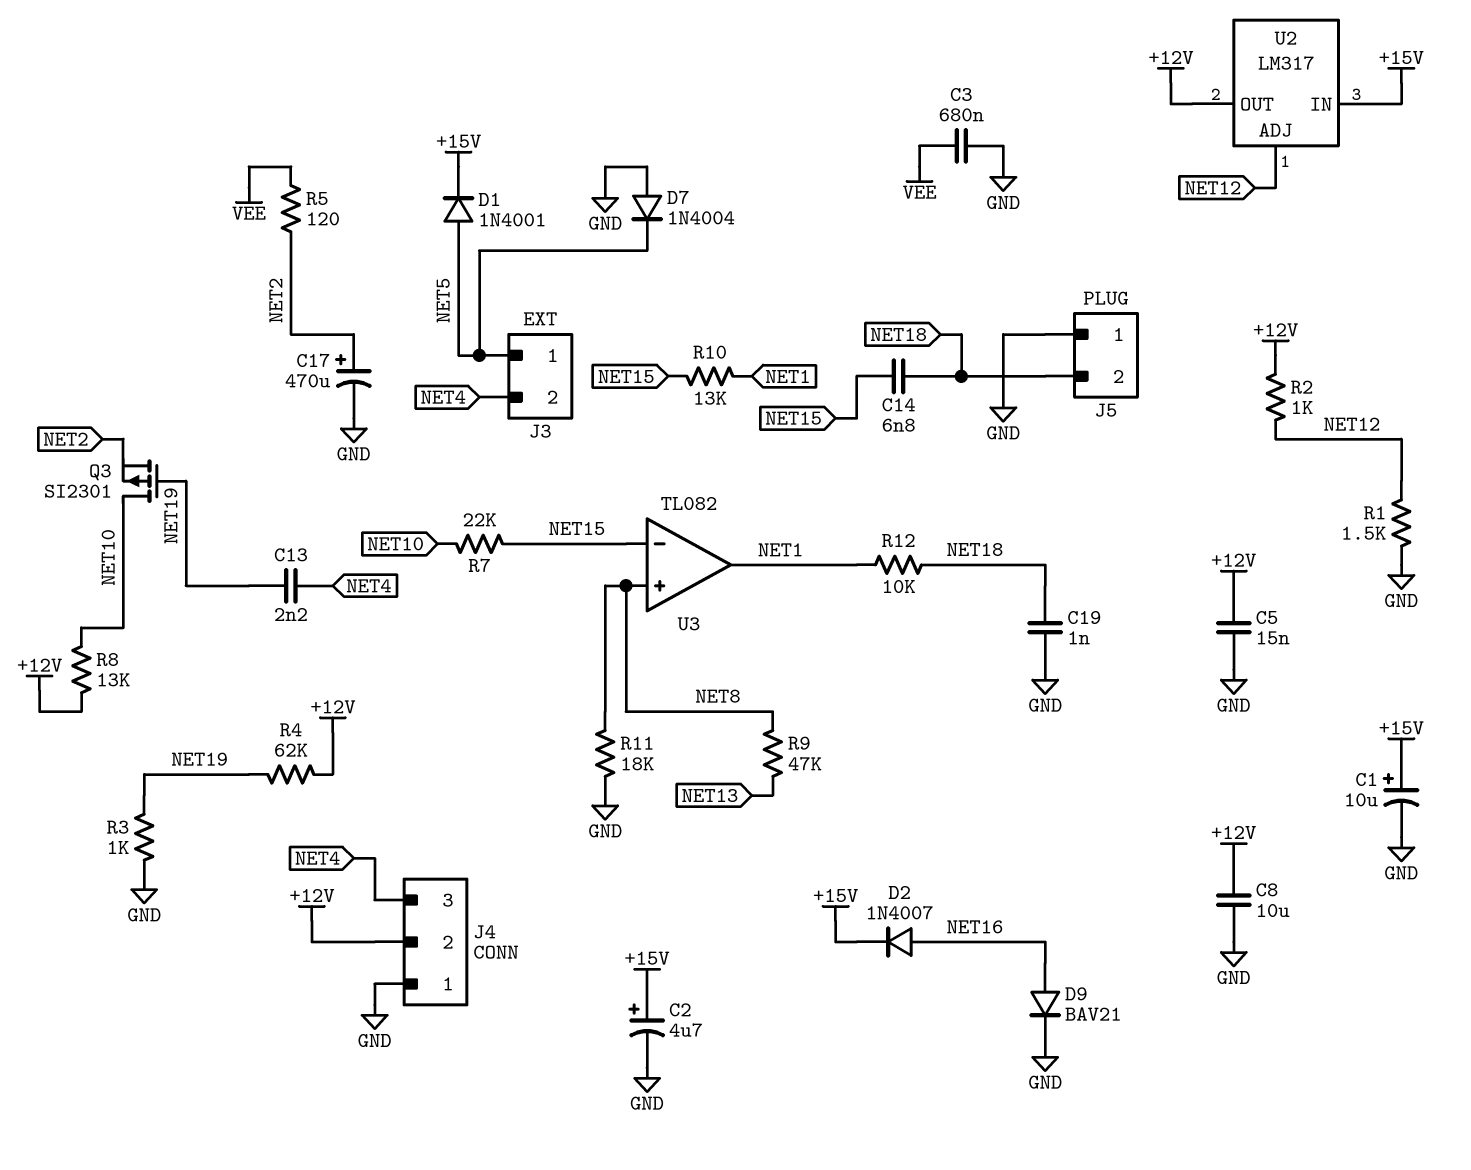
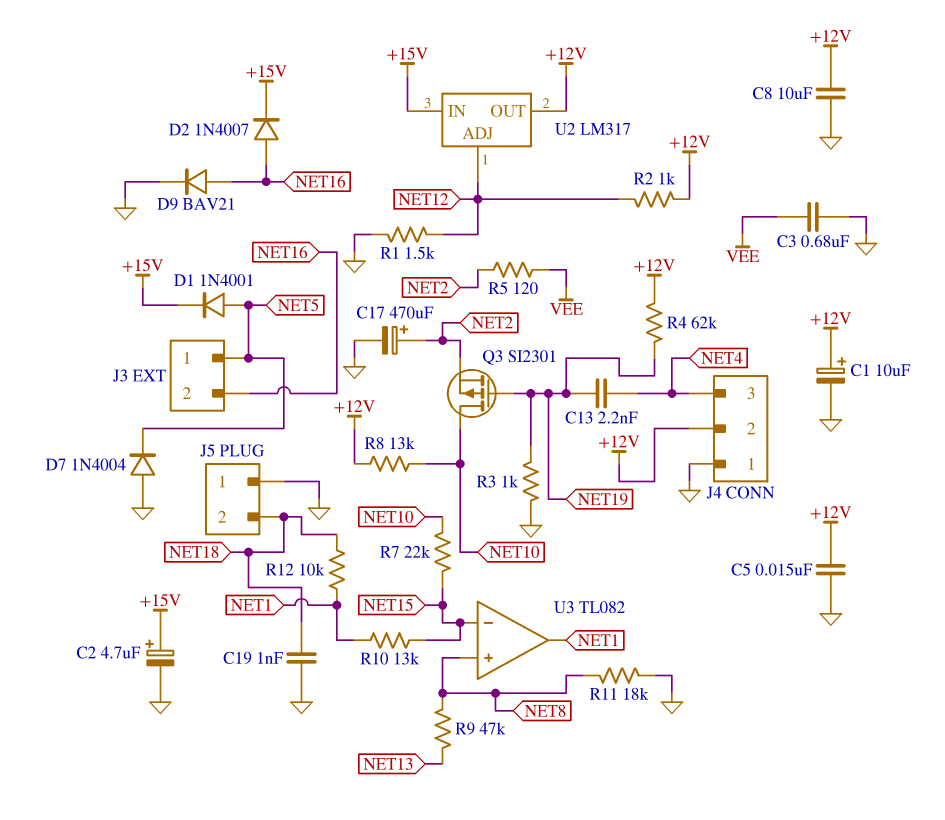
C1: 10uF (plus +15V, minus GND) -> 10uF (plus +12V, minus GND)
C14: 6.8nF (NET15, NET18) -> none
J3 pin 2: NET4 -> NET16

